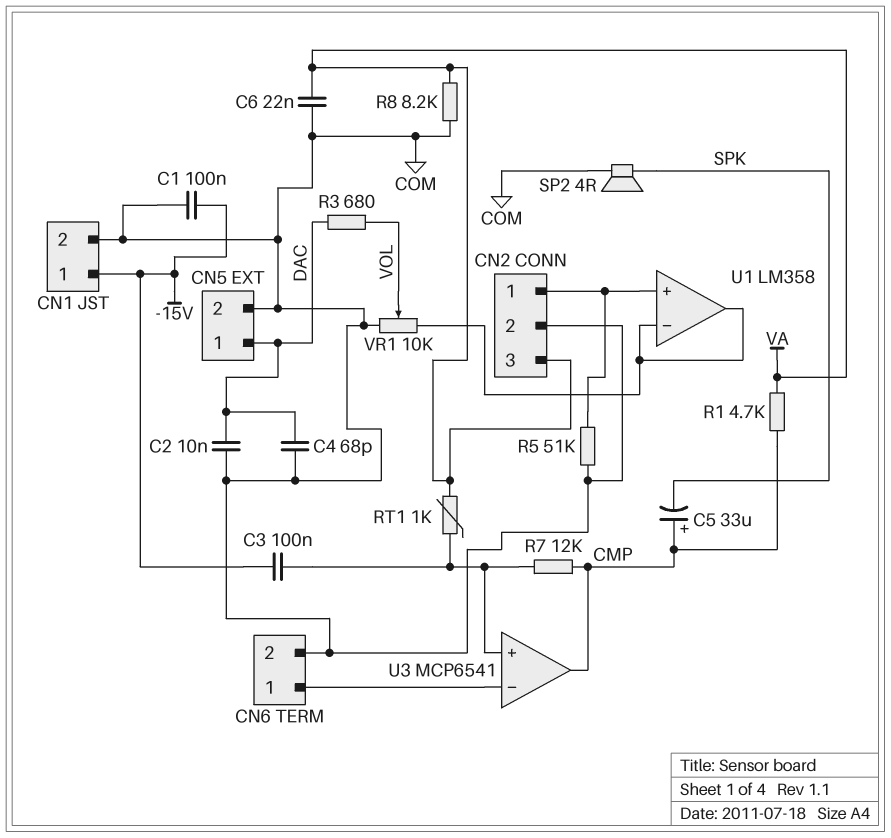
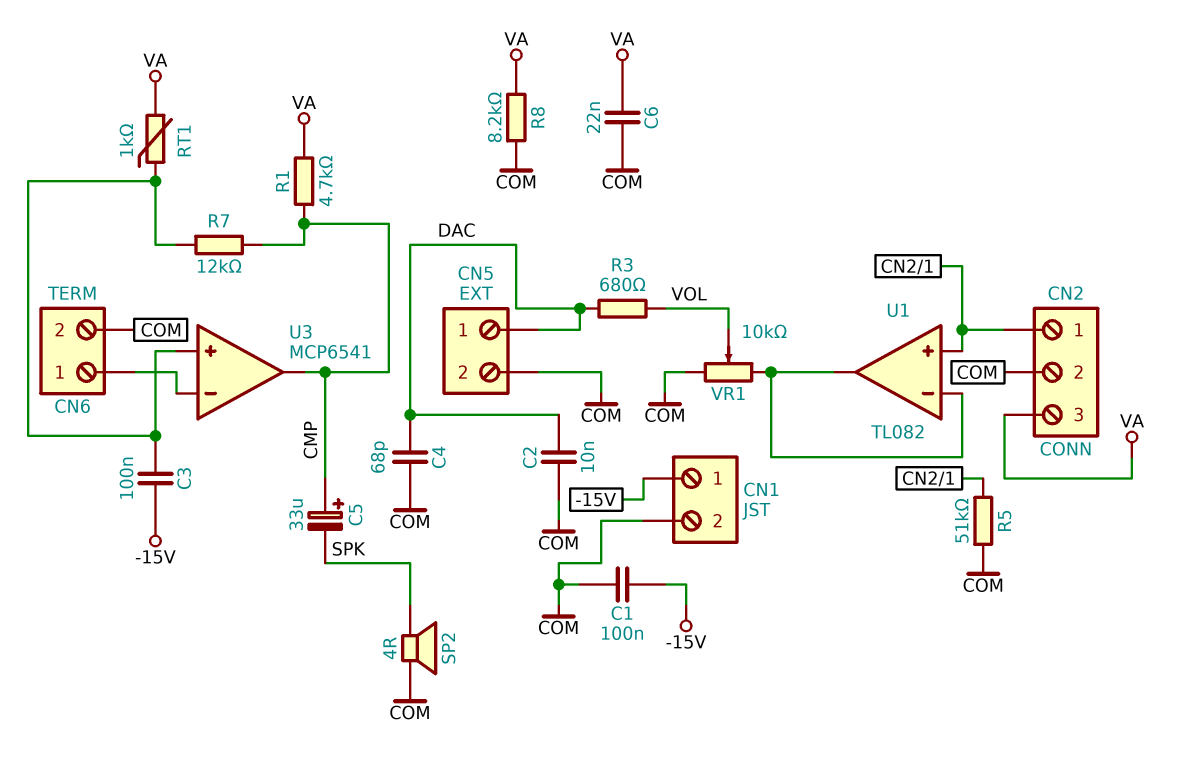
U1: LM358 -> TL082

